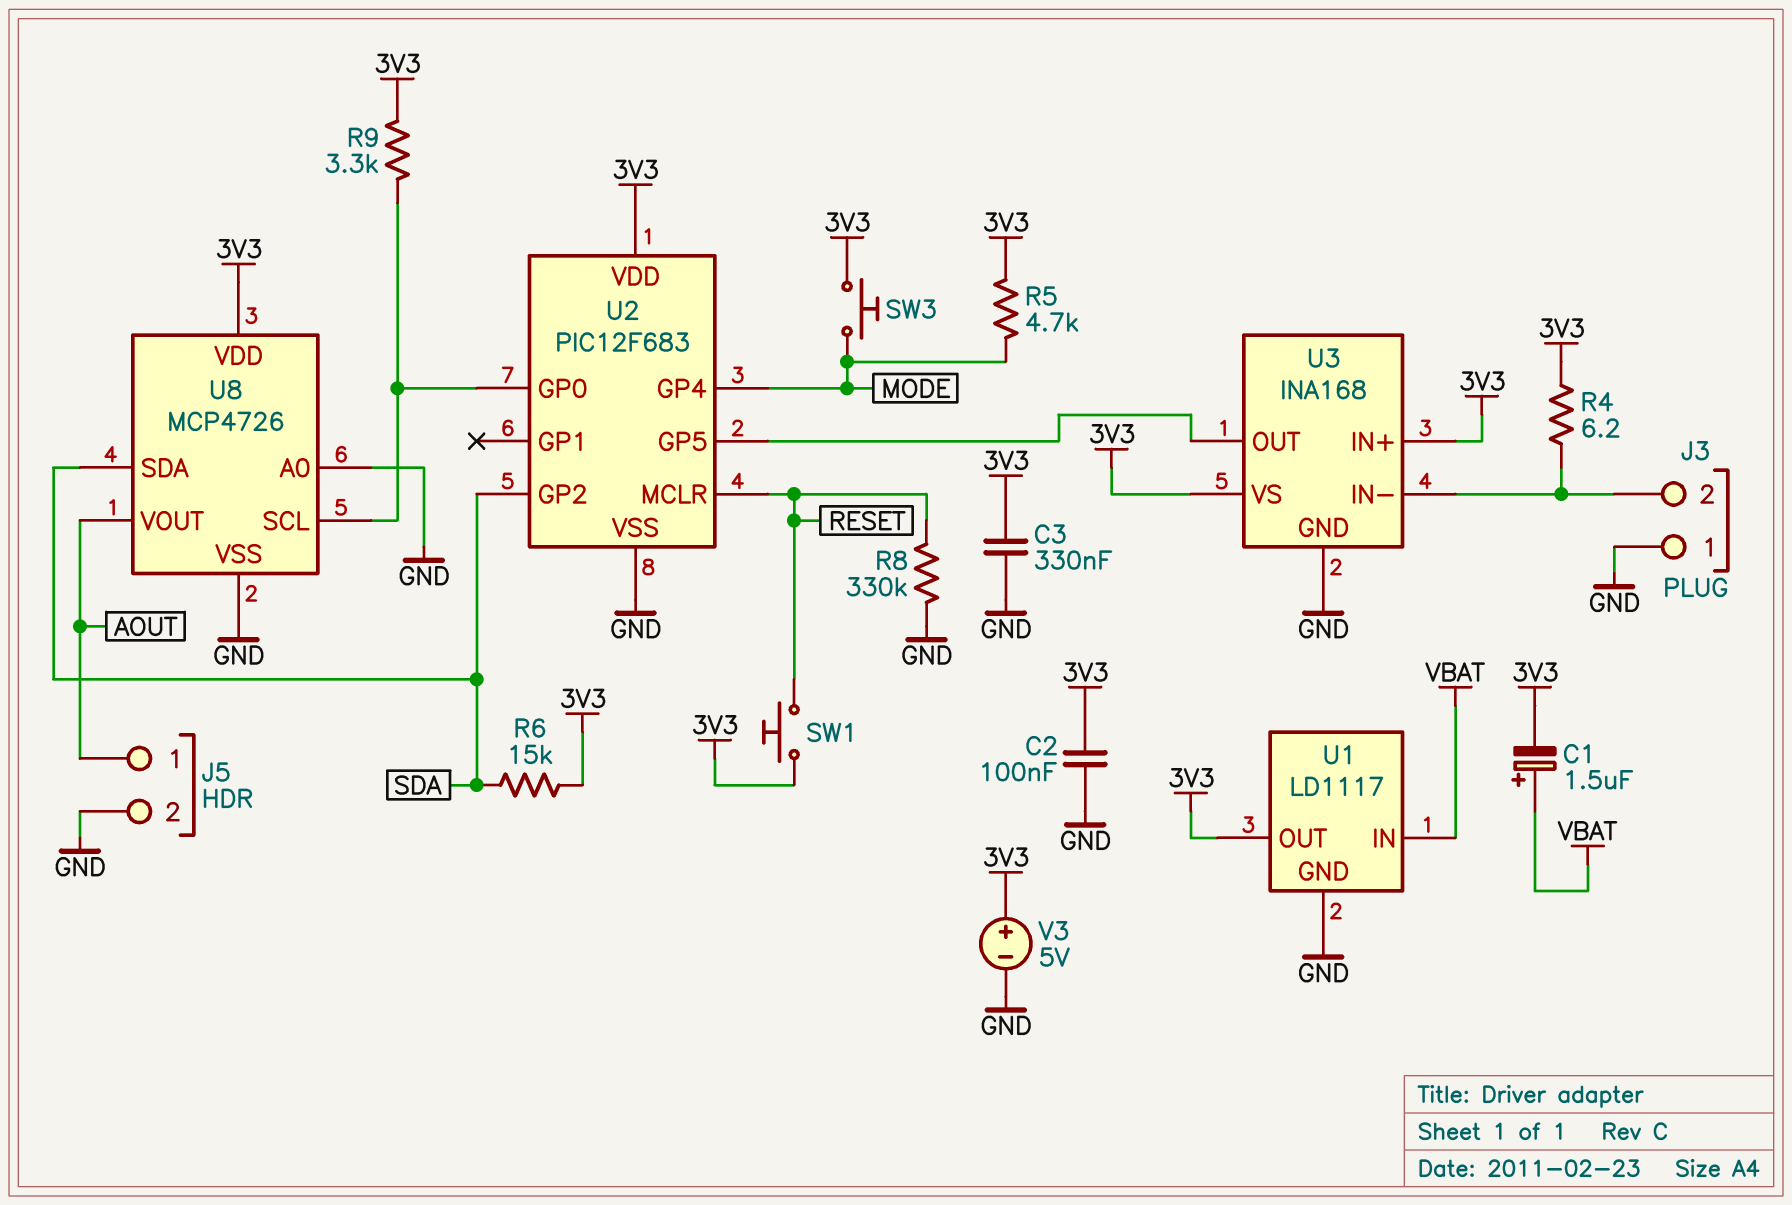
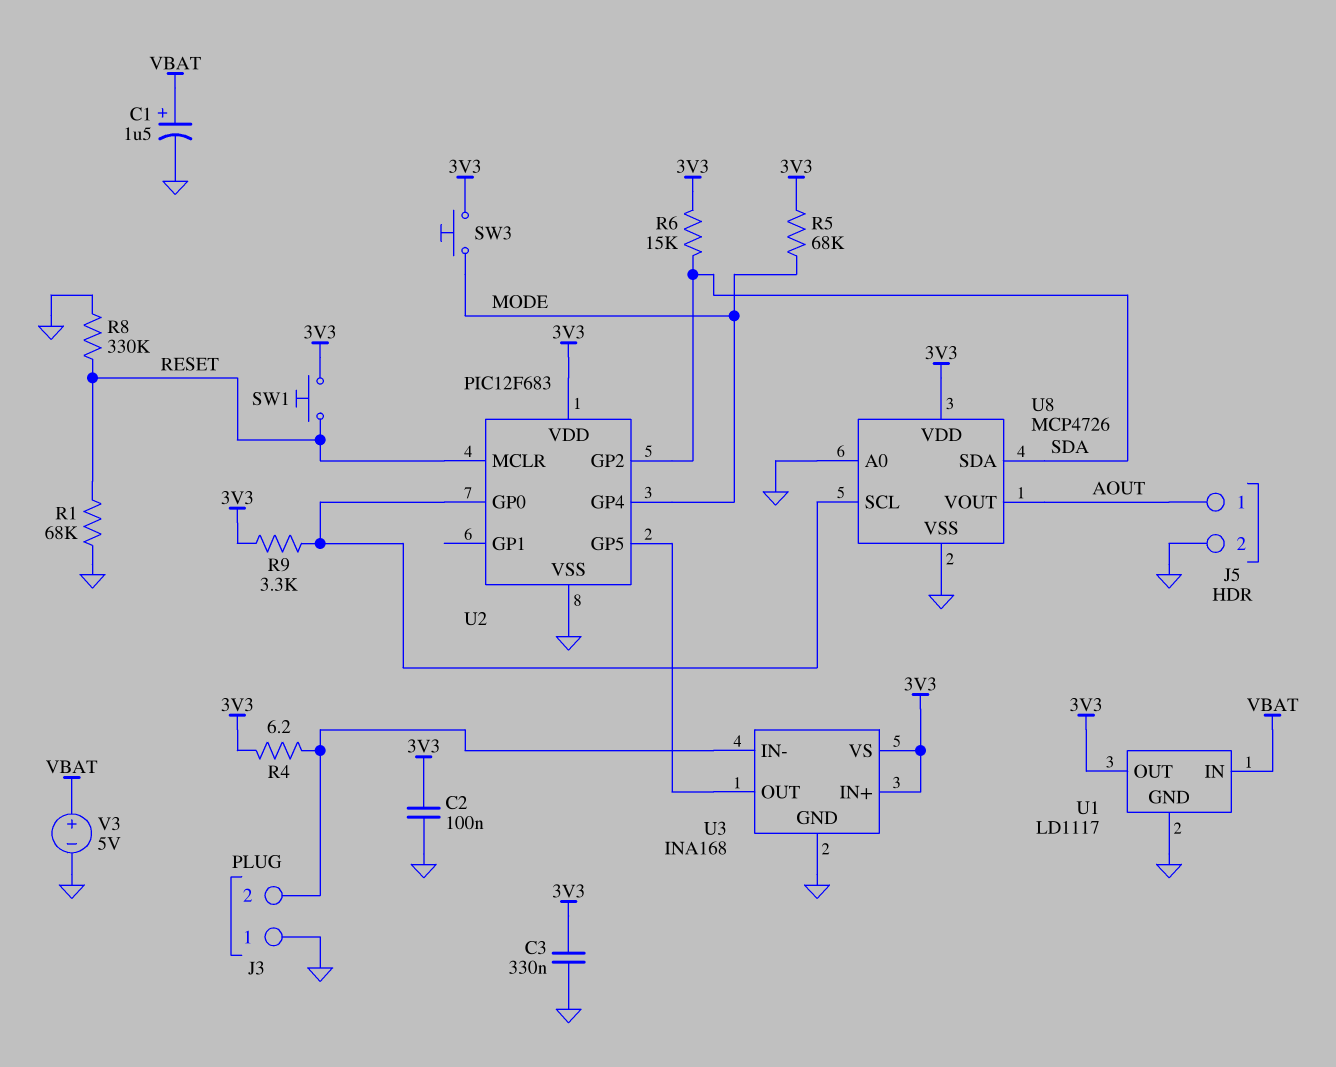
C1: 1.5uF (plus VBAT, minus 3V3) -> 1.5uF (plus VBAT, minus GND)
R1: none -> 68k (GND, RESET)
R5: 4.7k (3V3, MODE) -> 68k (3V3, MODE)
V3: 5V (plus 3V3, minus GND) -> 5V (plus VBAT, minus GND)

